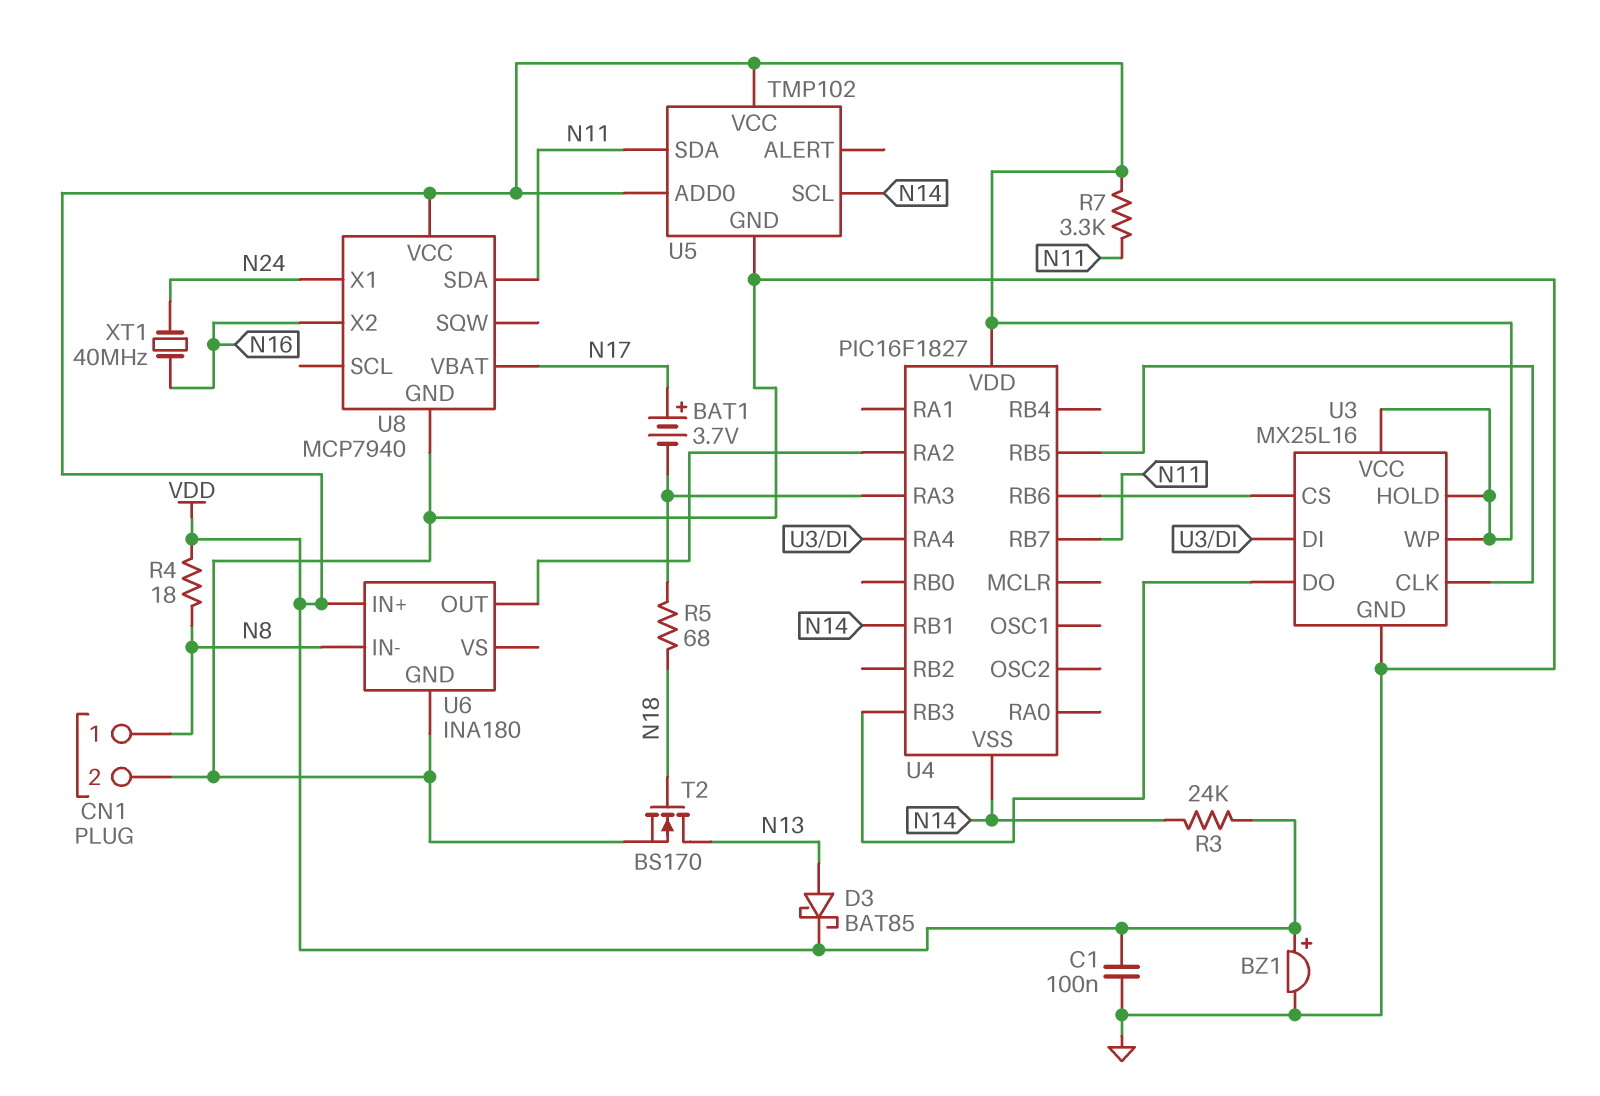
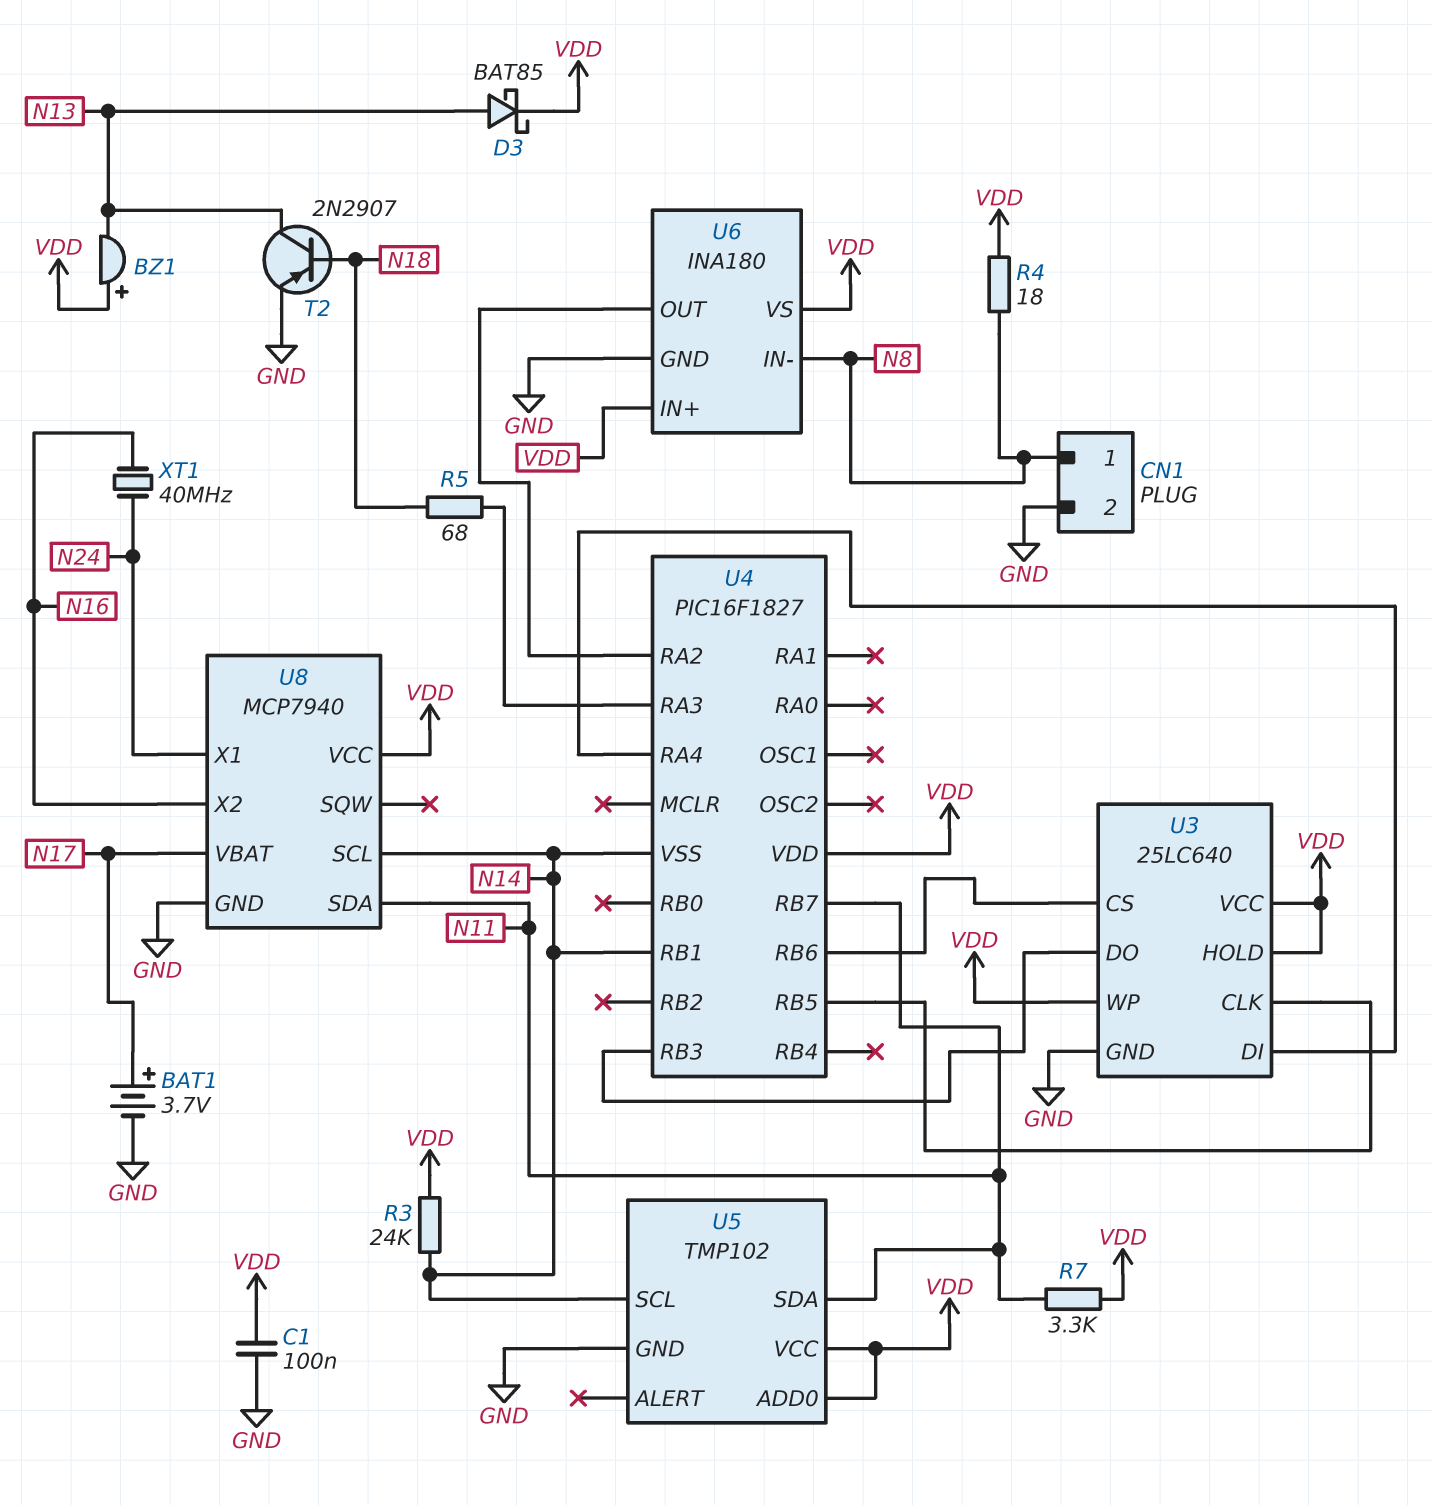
BAT1: 3.7V (plus N17, minus U4/RA3) -> 3.7V (plus N17, minus GND)
BZ1: buzzer (plus VDD, minus GND) -> buzzer (plus VDD, minus N13)
T2: NMOS BS170 (G N18, D N13, S GND) -> PNP 2N2907 (B N18, C N13, E GND)
U3: MX25L16 -> 25LC640
U6 pin VS: none -> VDD
U8 pin SCL: none -> N14

